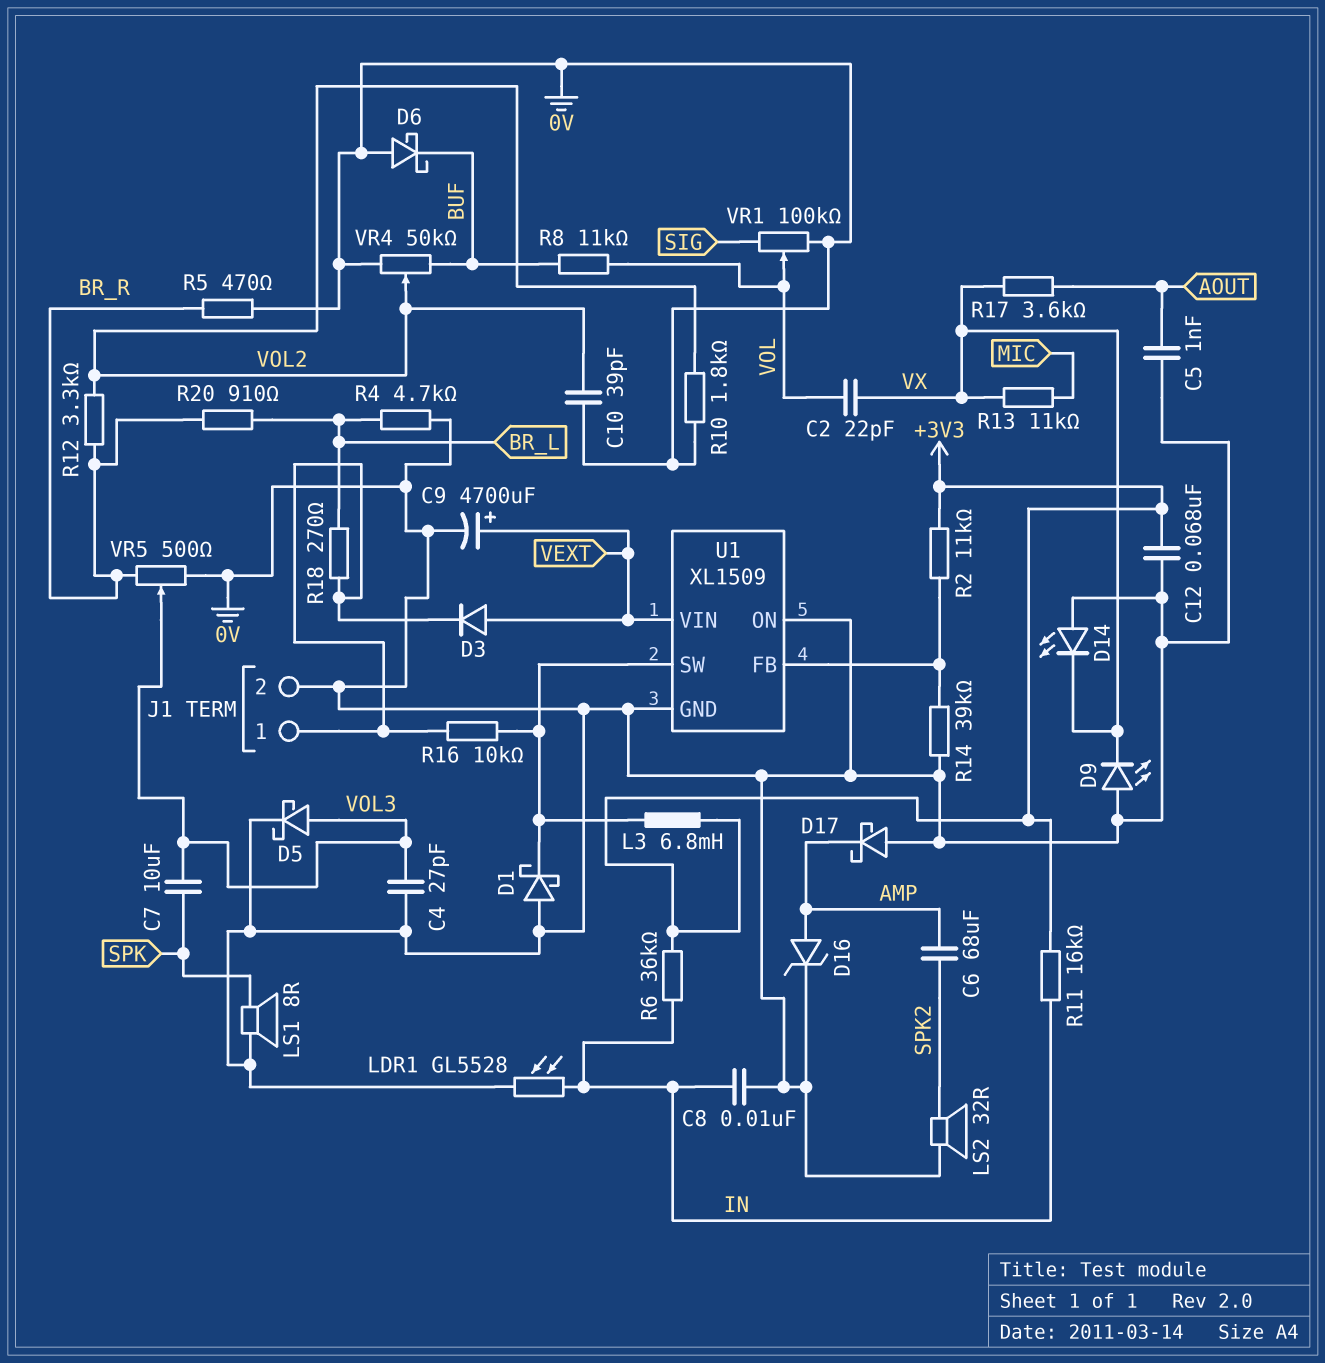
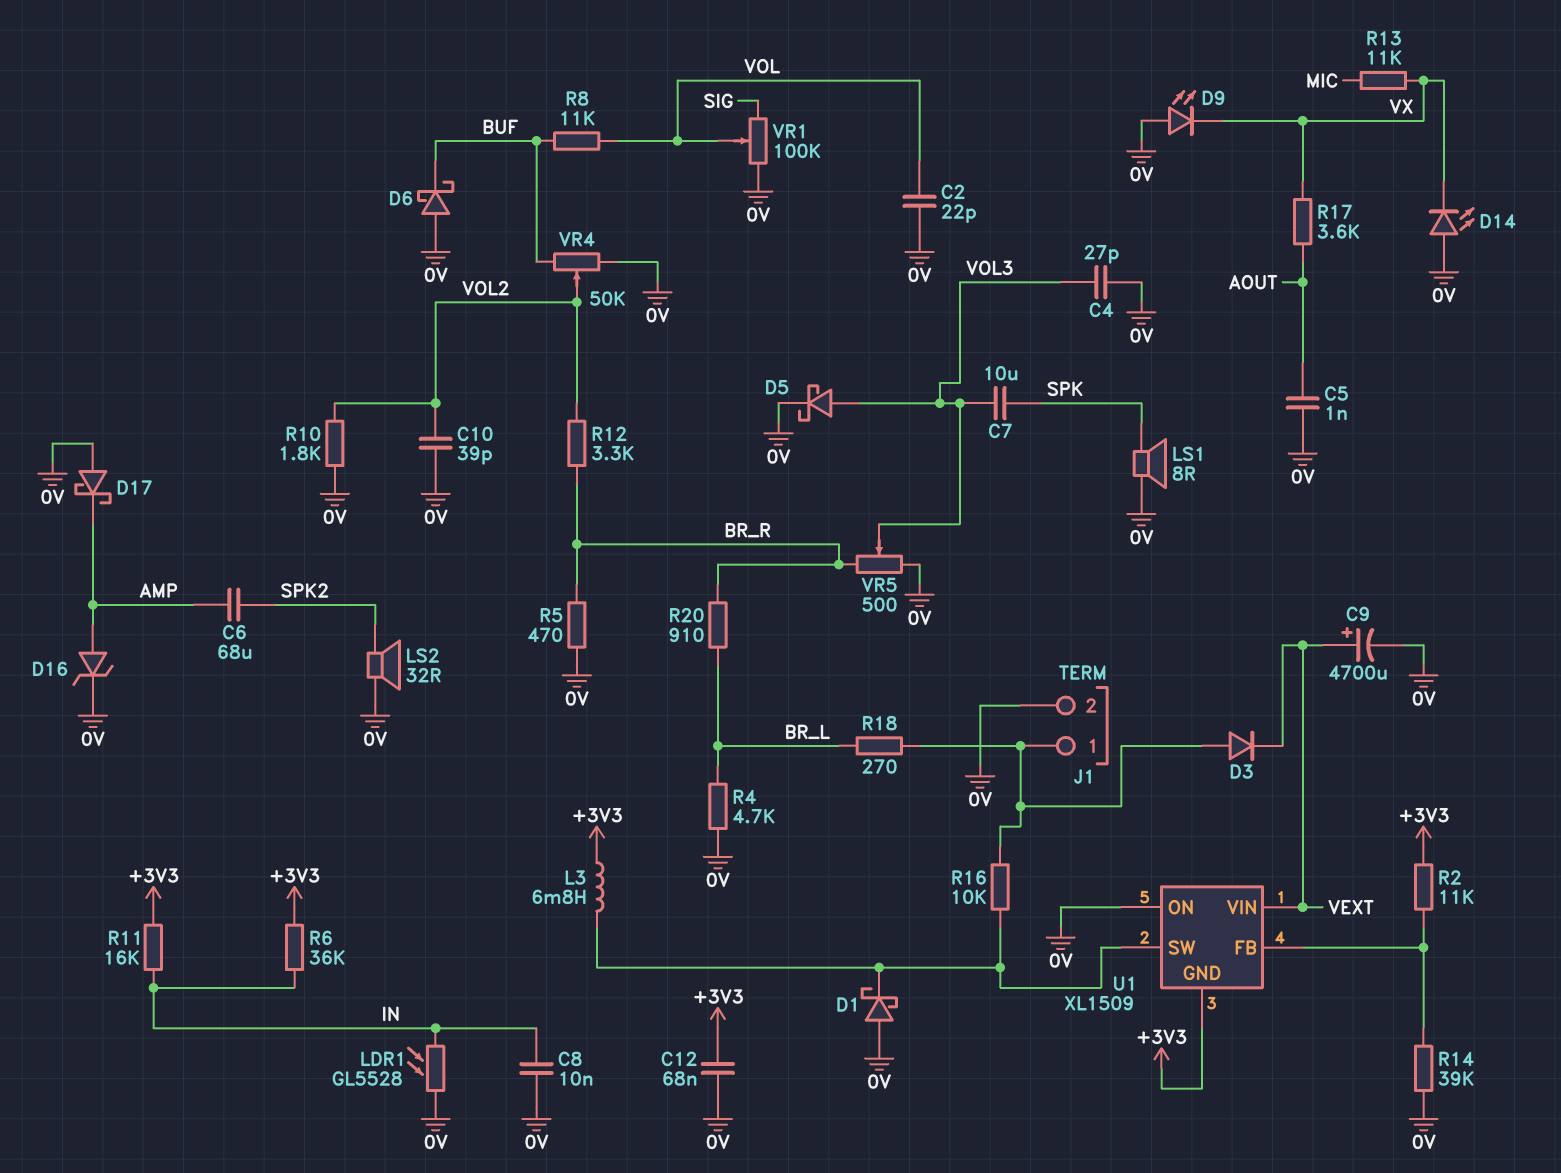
C2: 22pF (VOL, VX) -> 22pF (0V, VOL)
D3: diode (A VEXT, K J1/1) -> diode (A J1/1, K VEXT)
U1 pin GND: 0V -> +3V3

